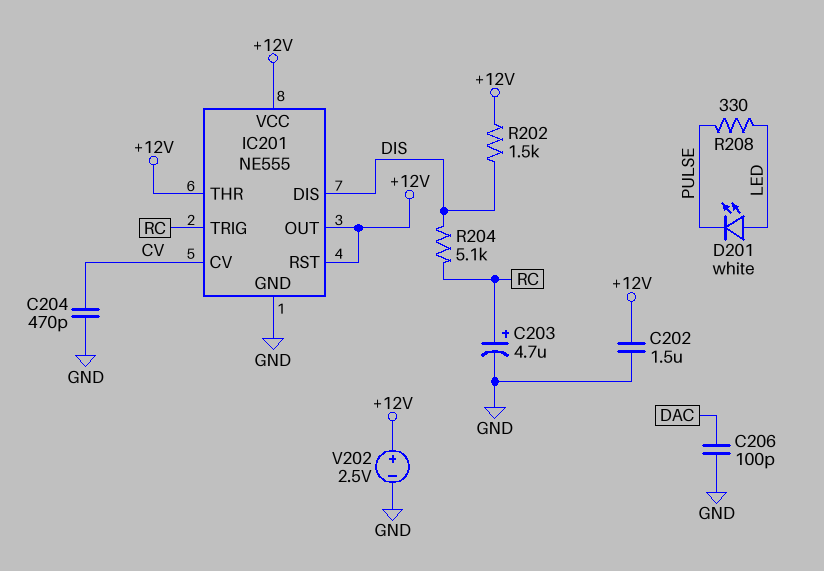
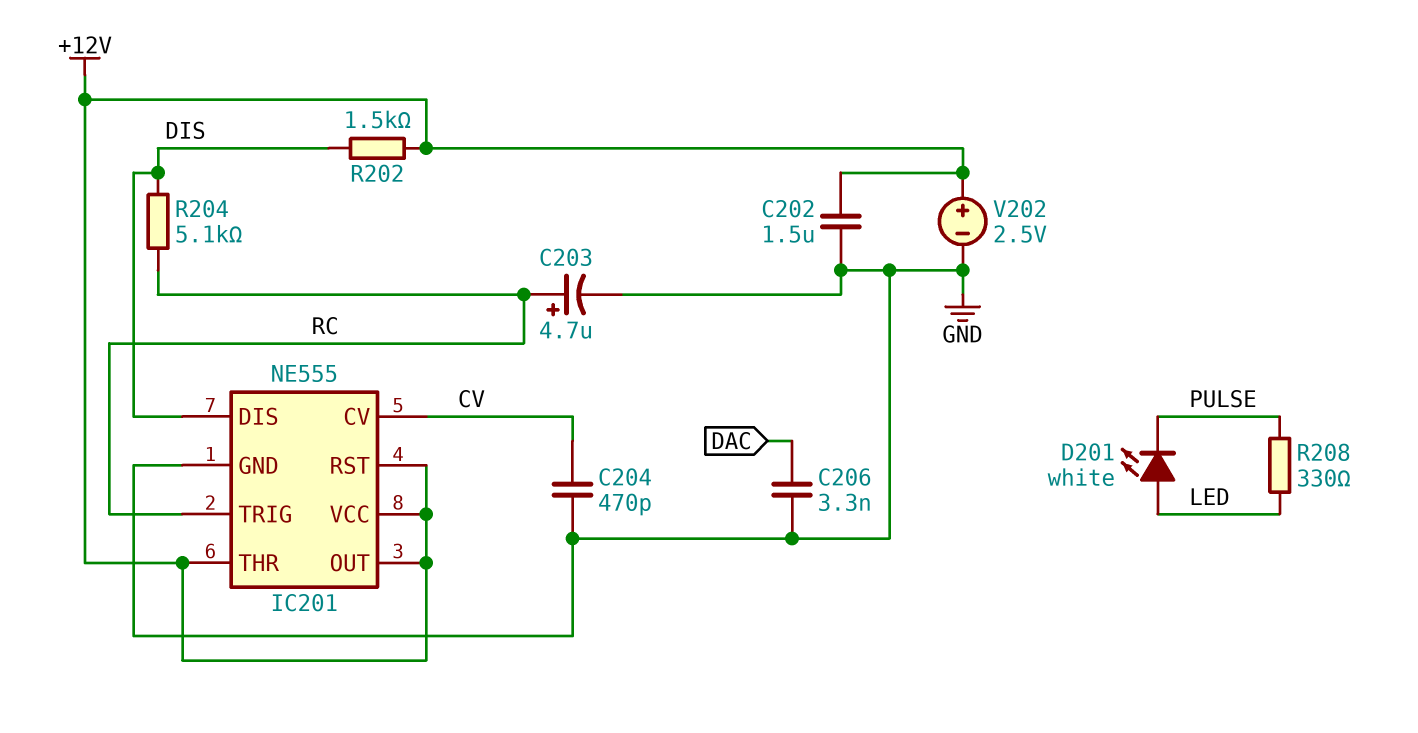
C206: 100pF (DAC, GND) -> 3.3nF (DAC, GND)

